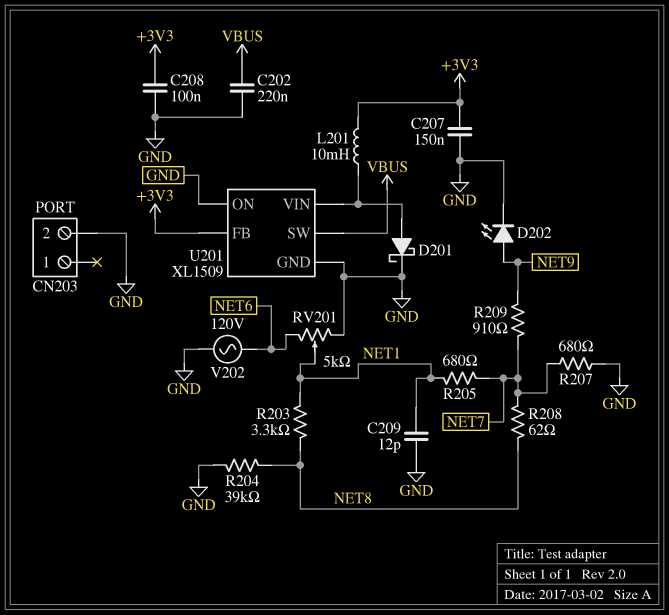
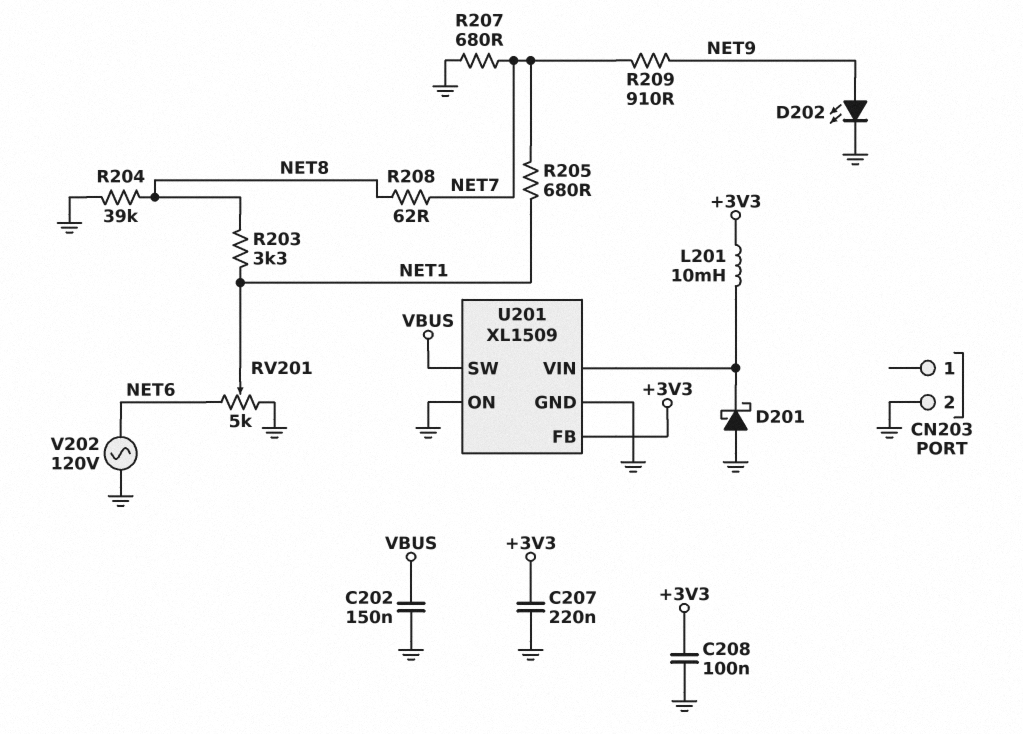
C202: 220nF (GND, VBUS) -> 150nF (GND, VBUS)
C207: 150nF (+3V3, GND) -> 220nF (+3V3, GND)
C209: 12pF (GND, NET1) -> none
D201: schottky (A U201/VIN, K GND) -> schottky (A GND, K U201/VIN)

